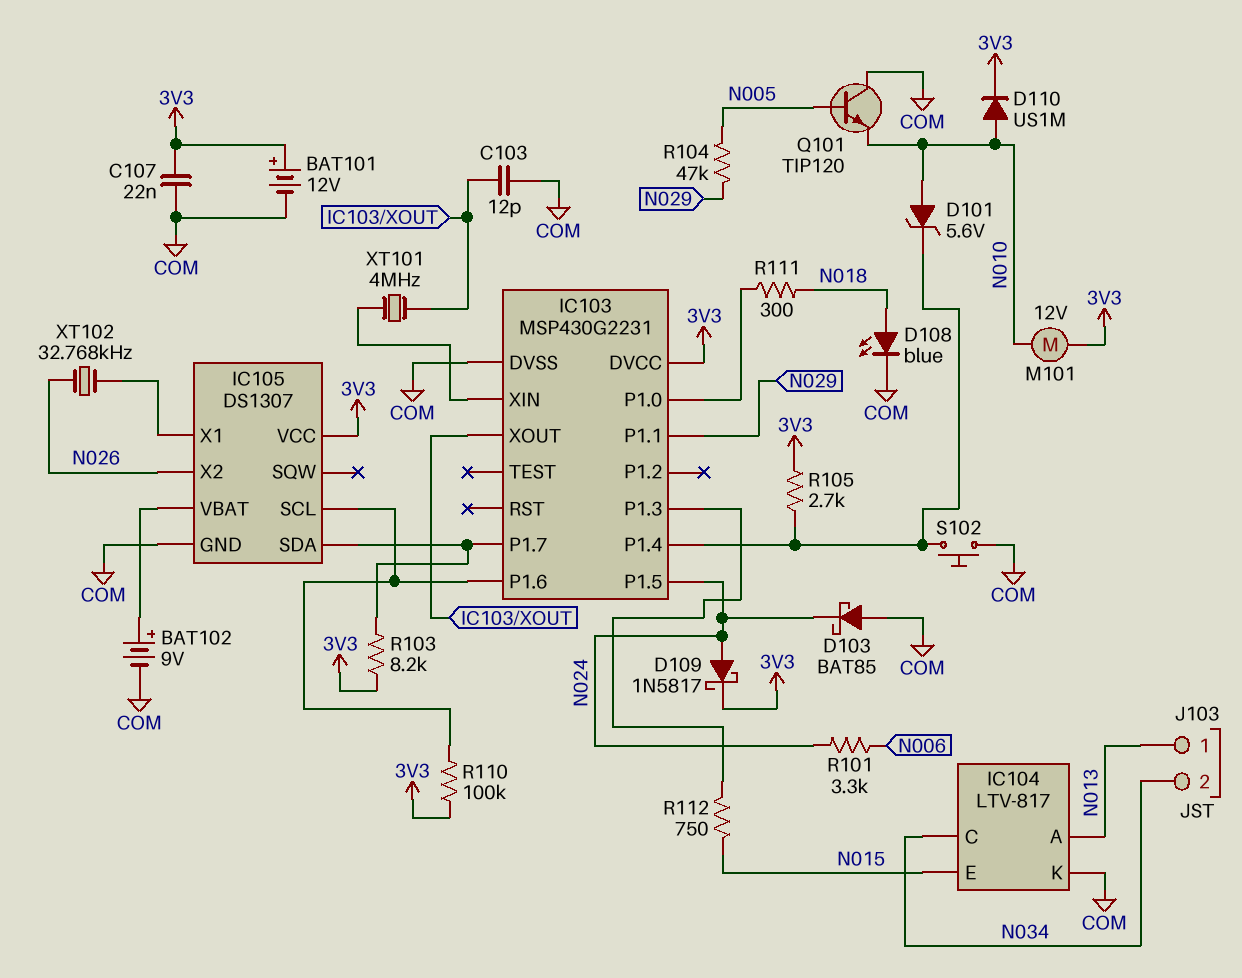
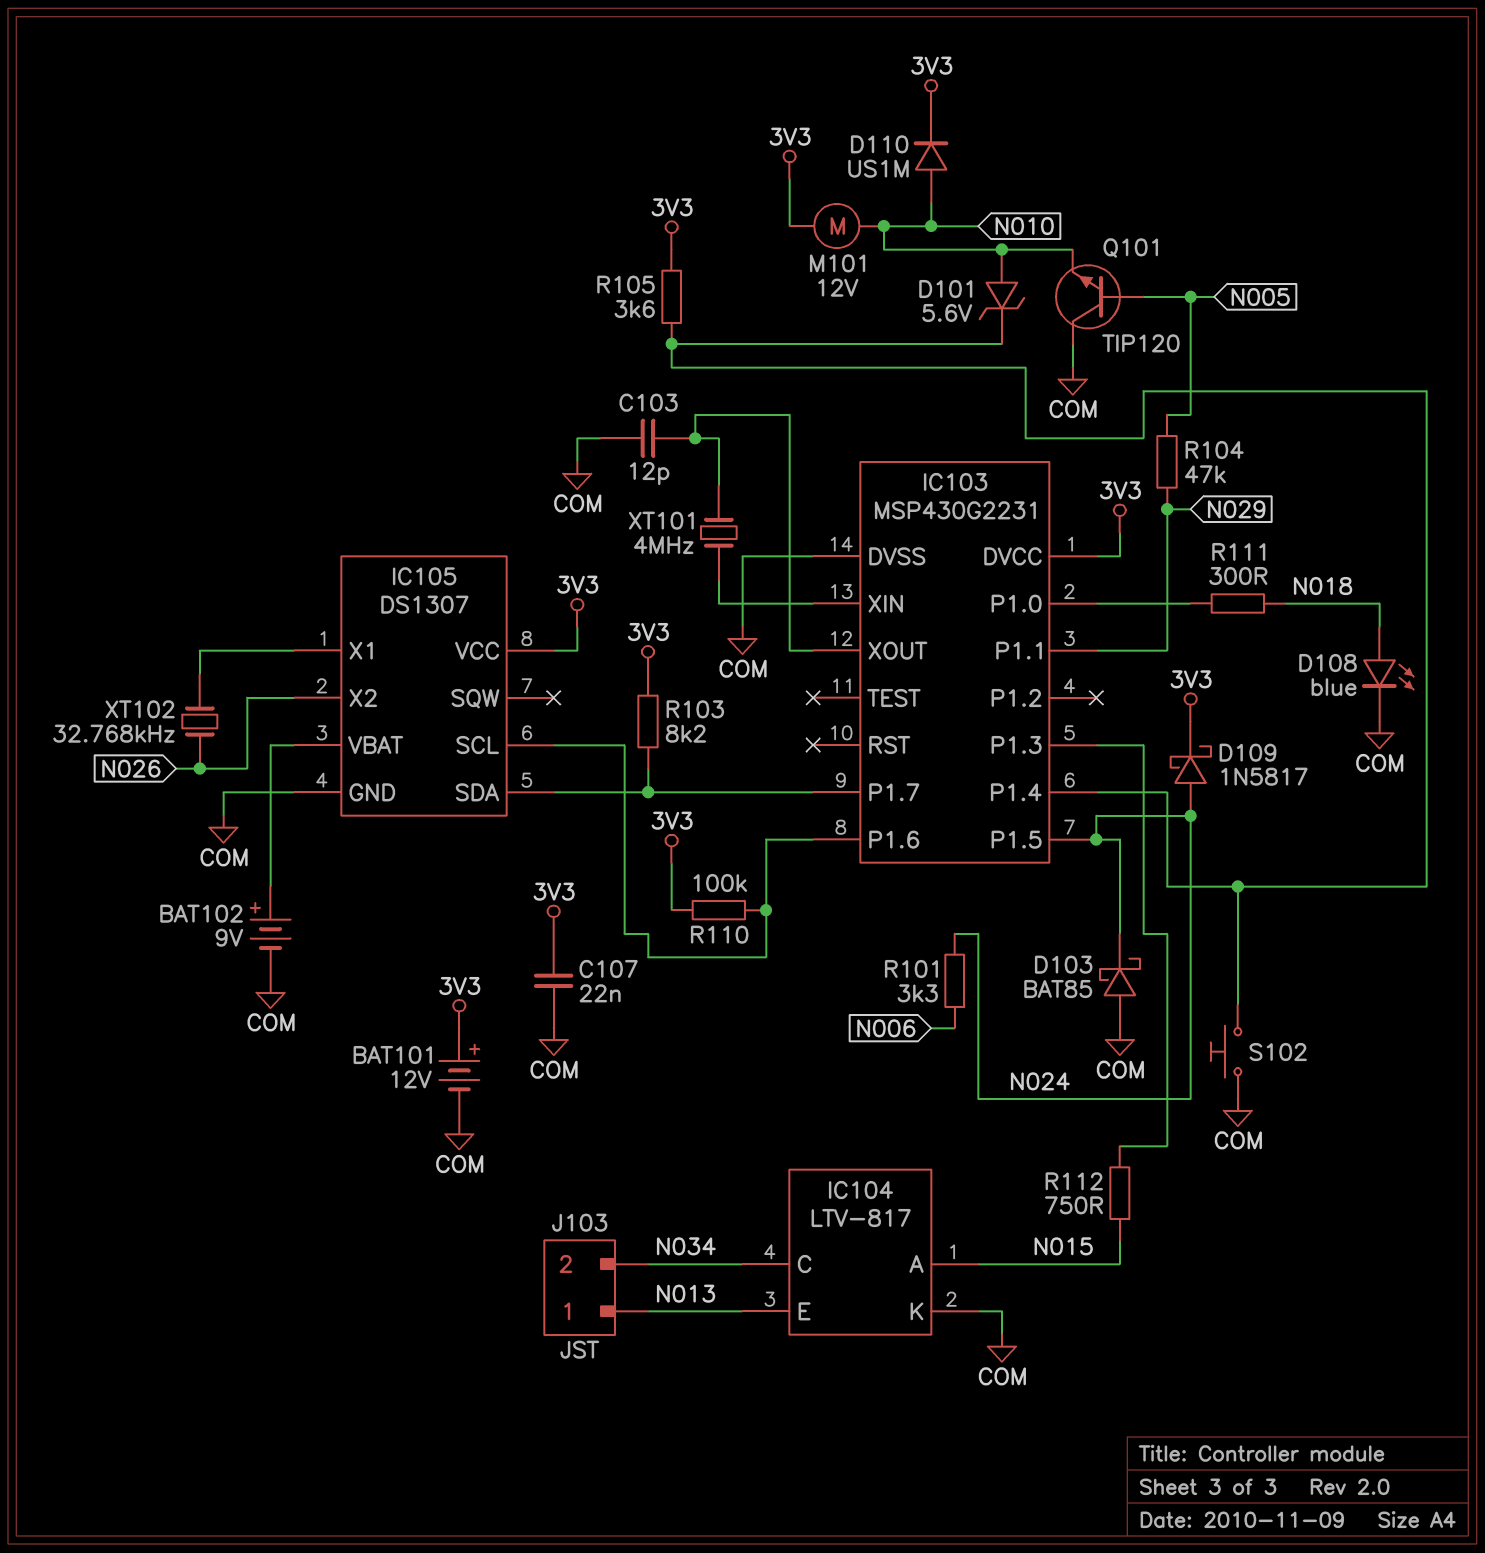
IC104 pin A: N013 -> N015
IC104 pin E: N015 -> N013
R105: 2.7k (3V3, IC103/P1.4) -> 3.6k (3V3, IC103/P1.4)

